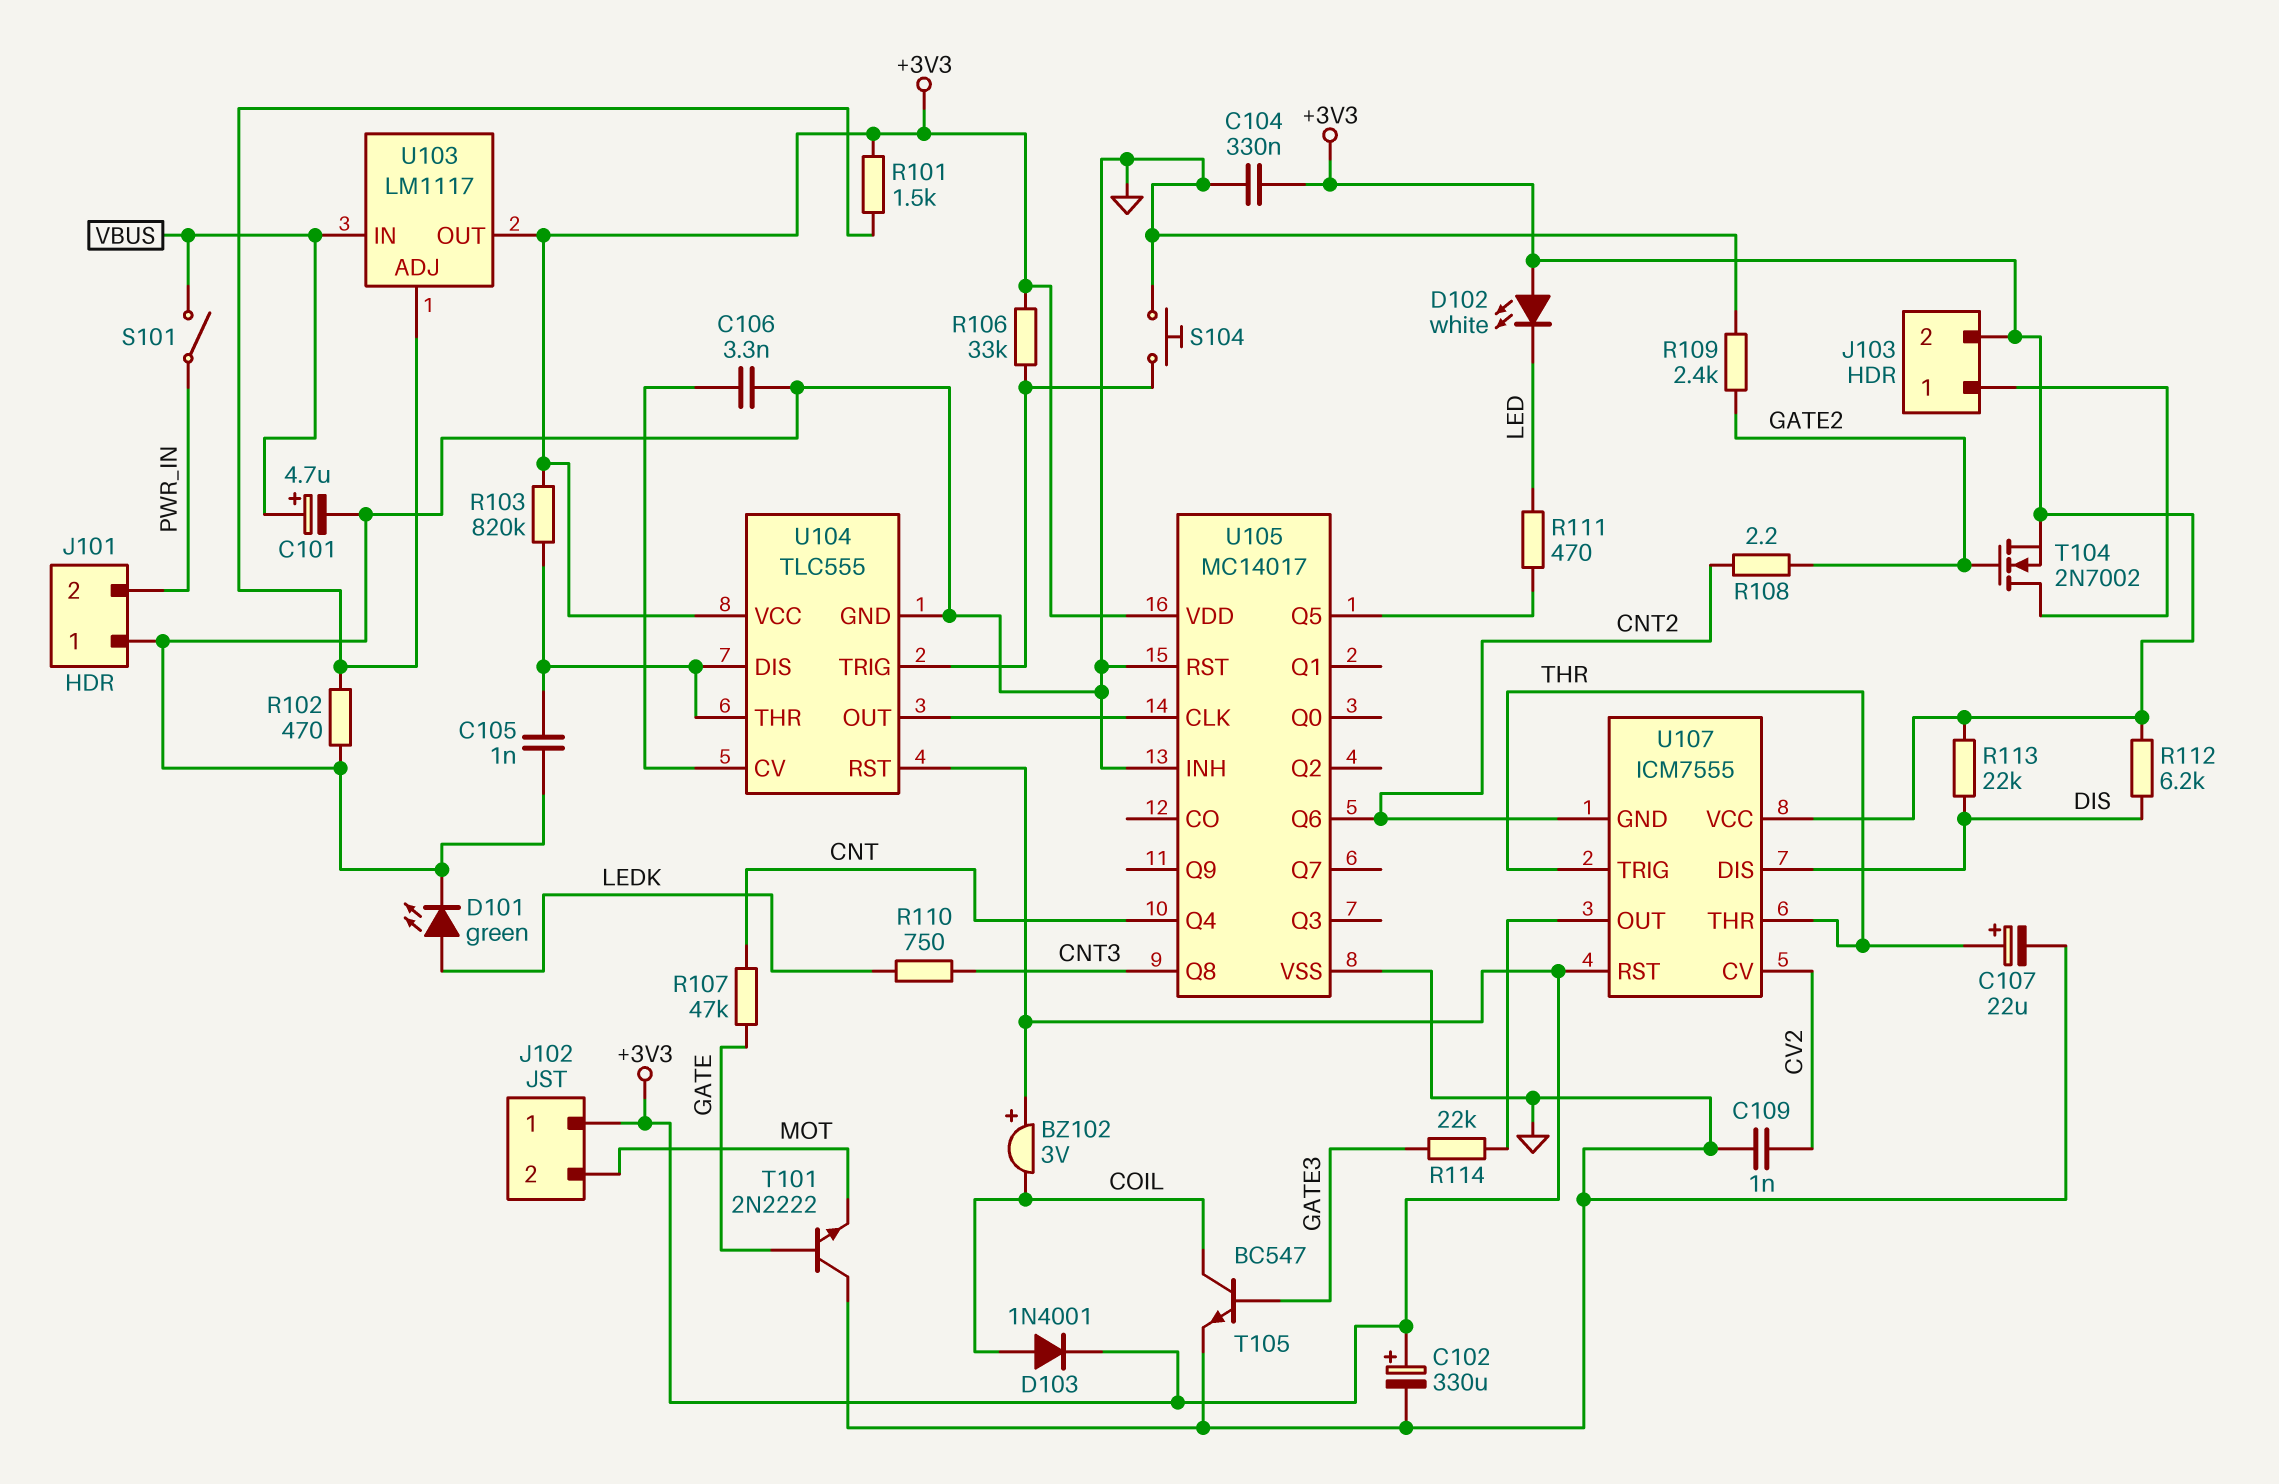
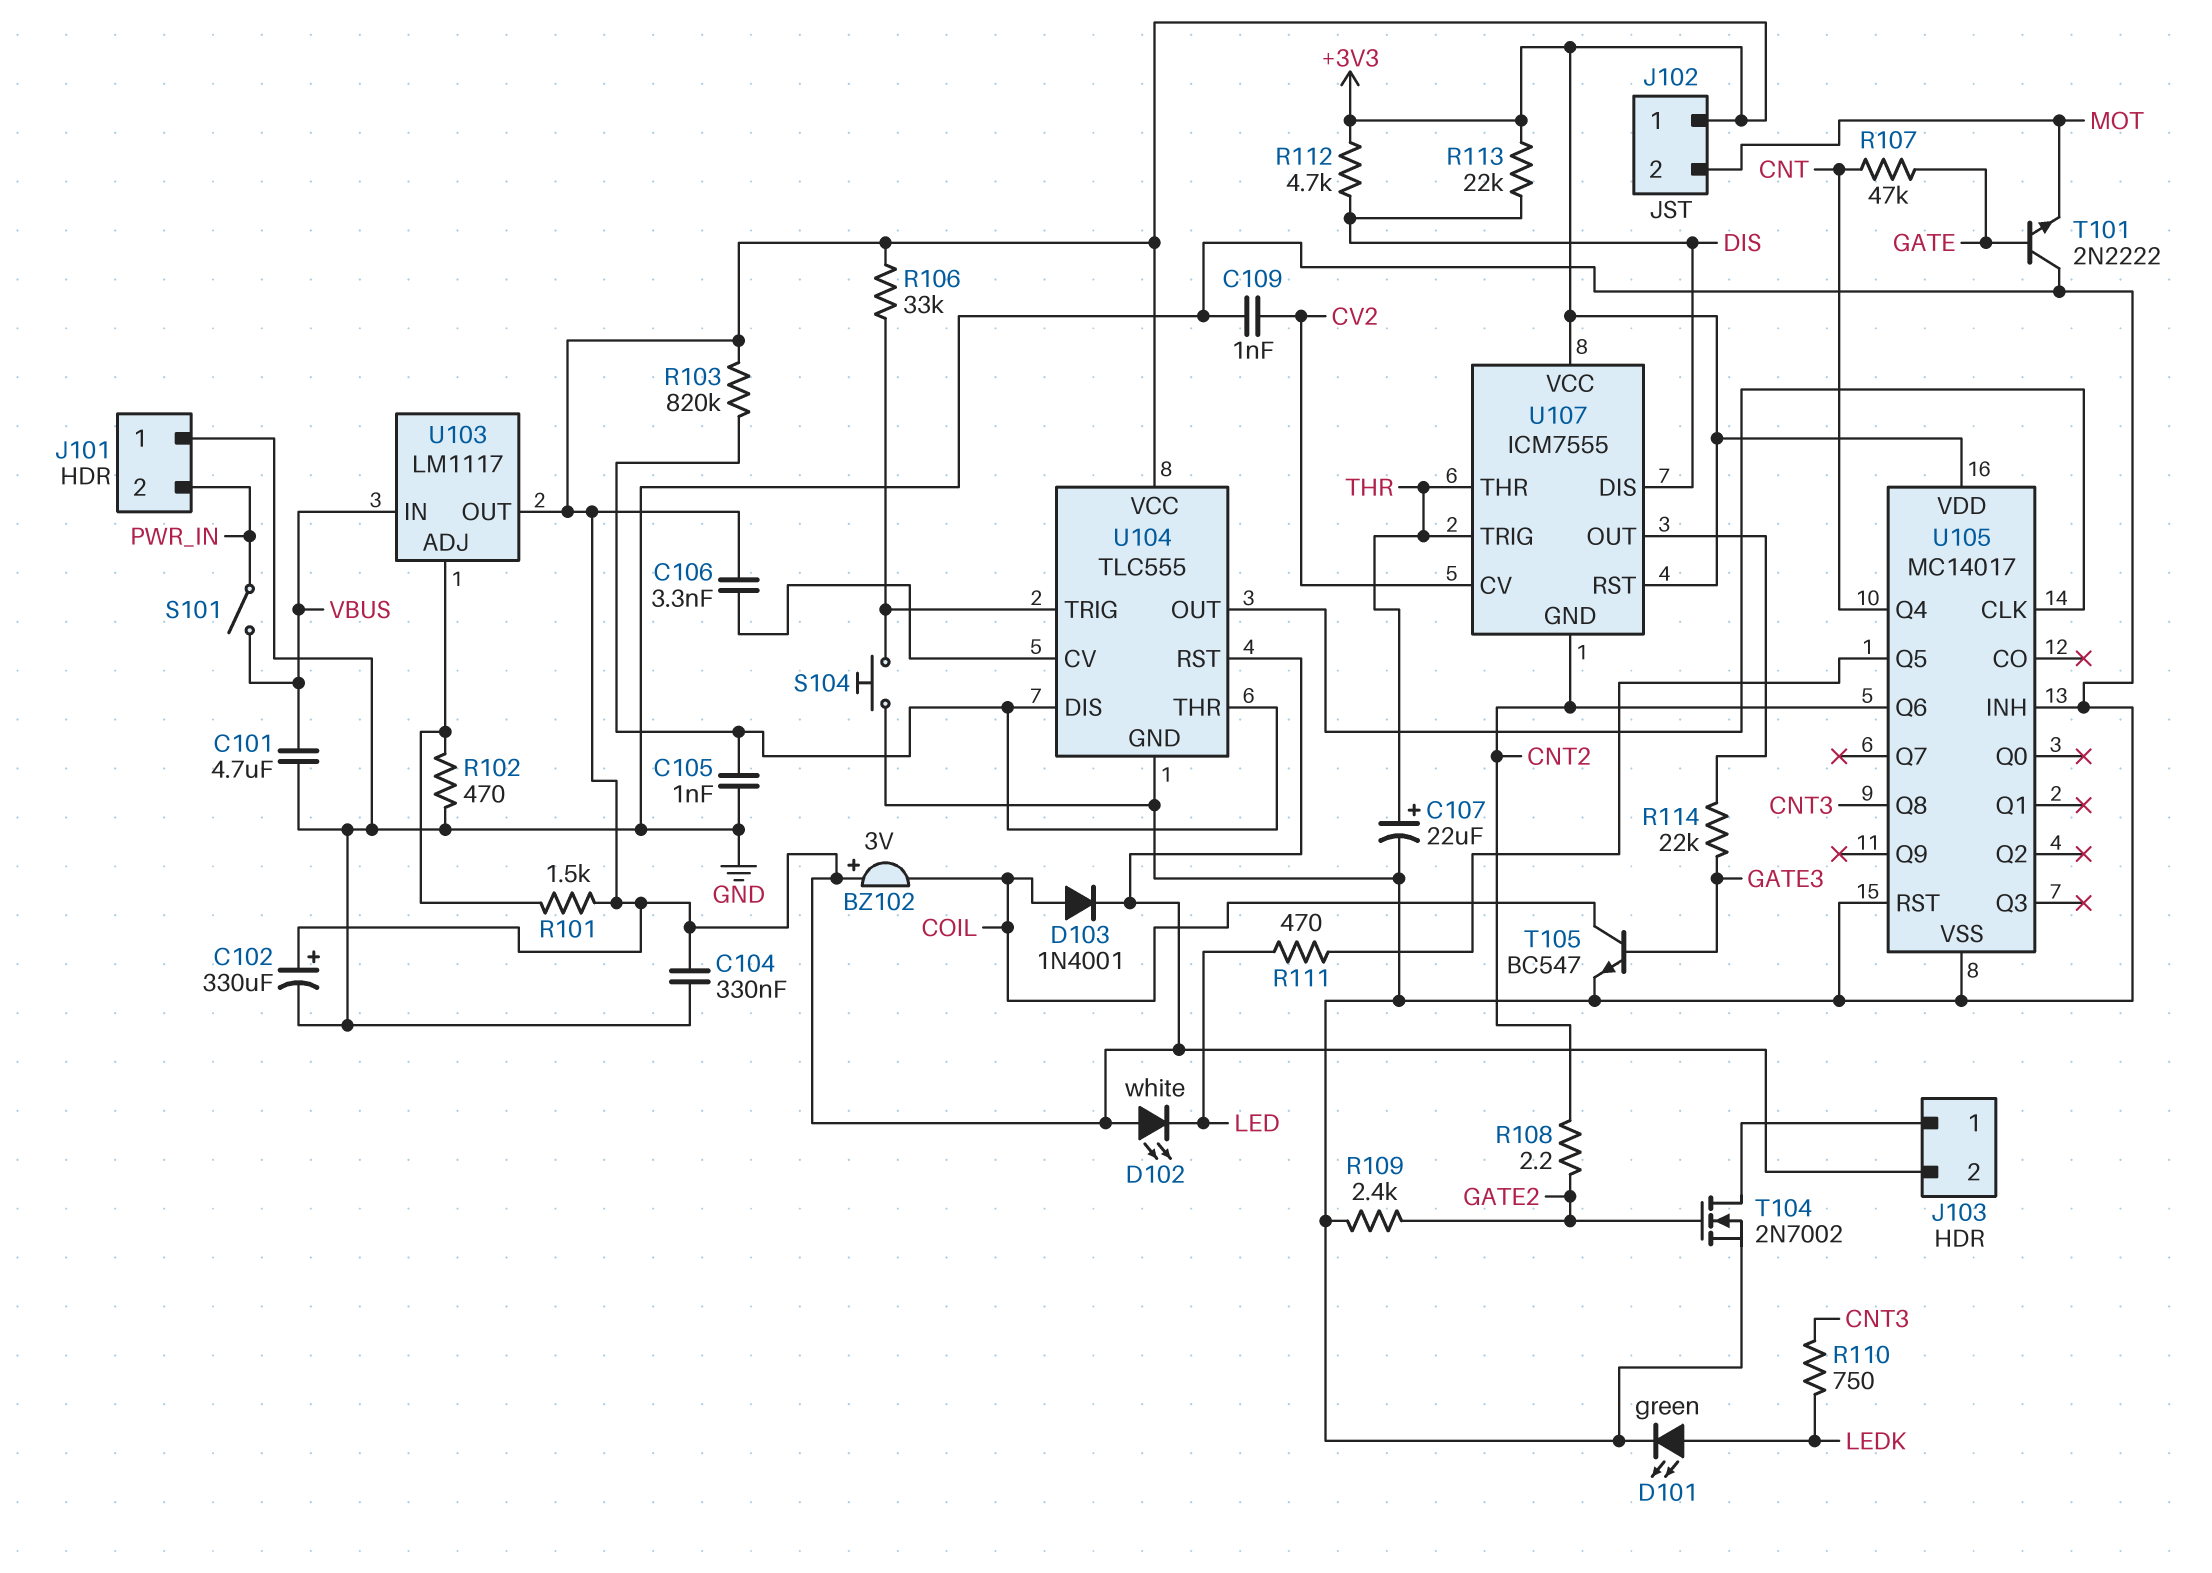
C101: 4.7uF (plus VBUS, minus GND) -> 4.7uF (GND, VBUS)
C106: 3.3nF (GND, U104/CV) -> 3.3nF (+3V3, U104/CV)
R112: 6.2k (+3V3, DIS) -> 4.7k (+3V3, DIS)
T104: NMOS 2N7002 (G GATE2, D J103/1, S +3V3) -> NMOS 2N7002 (G GATE2, D J103/1, S GND)

